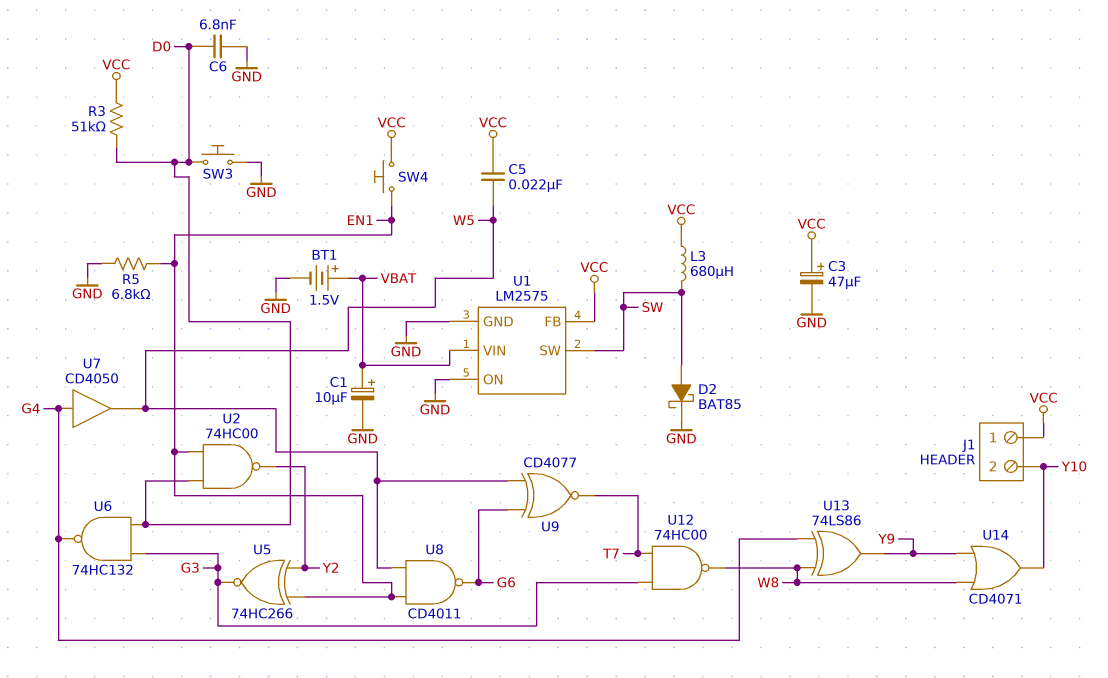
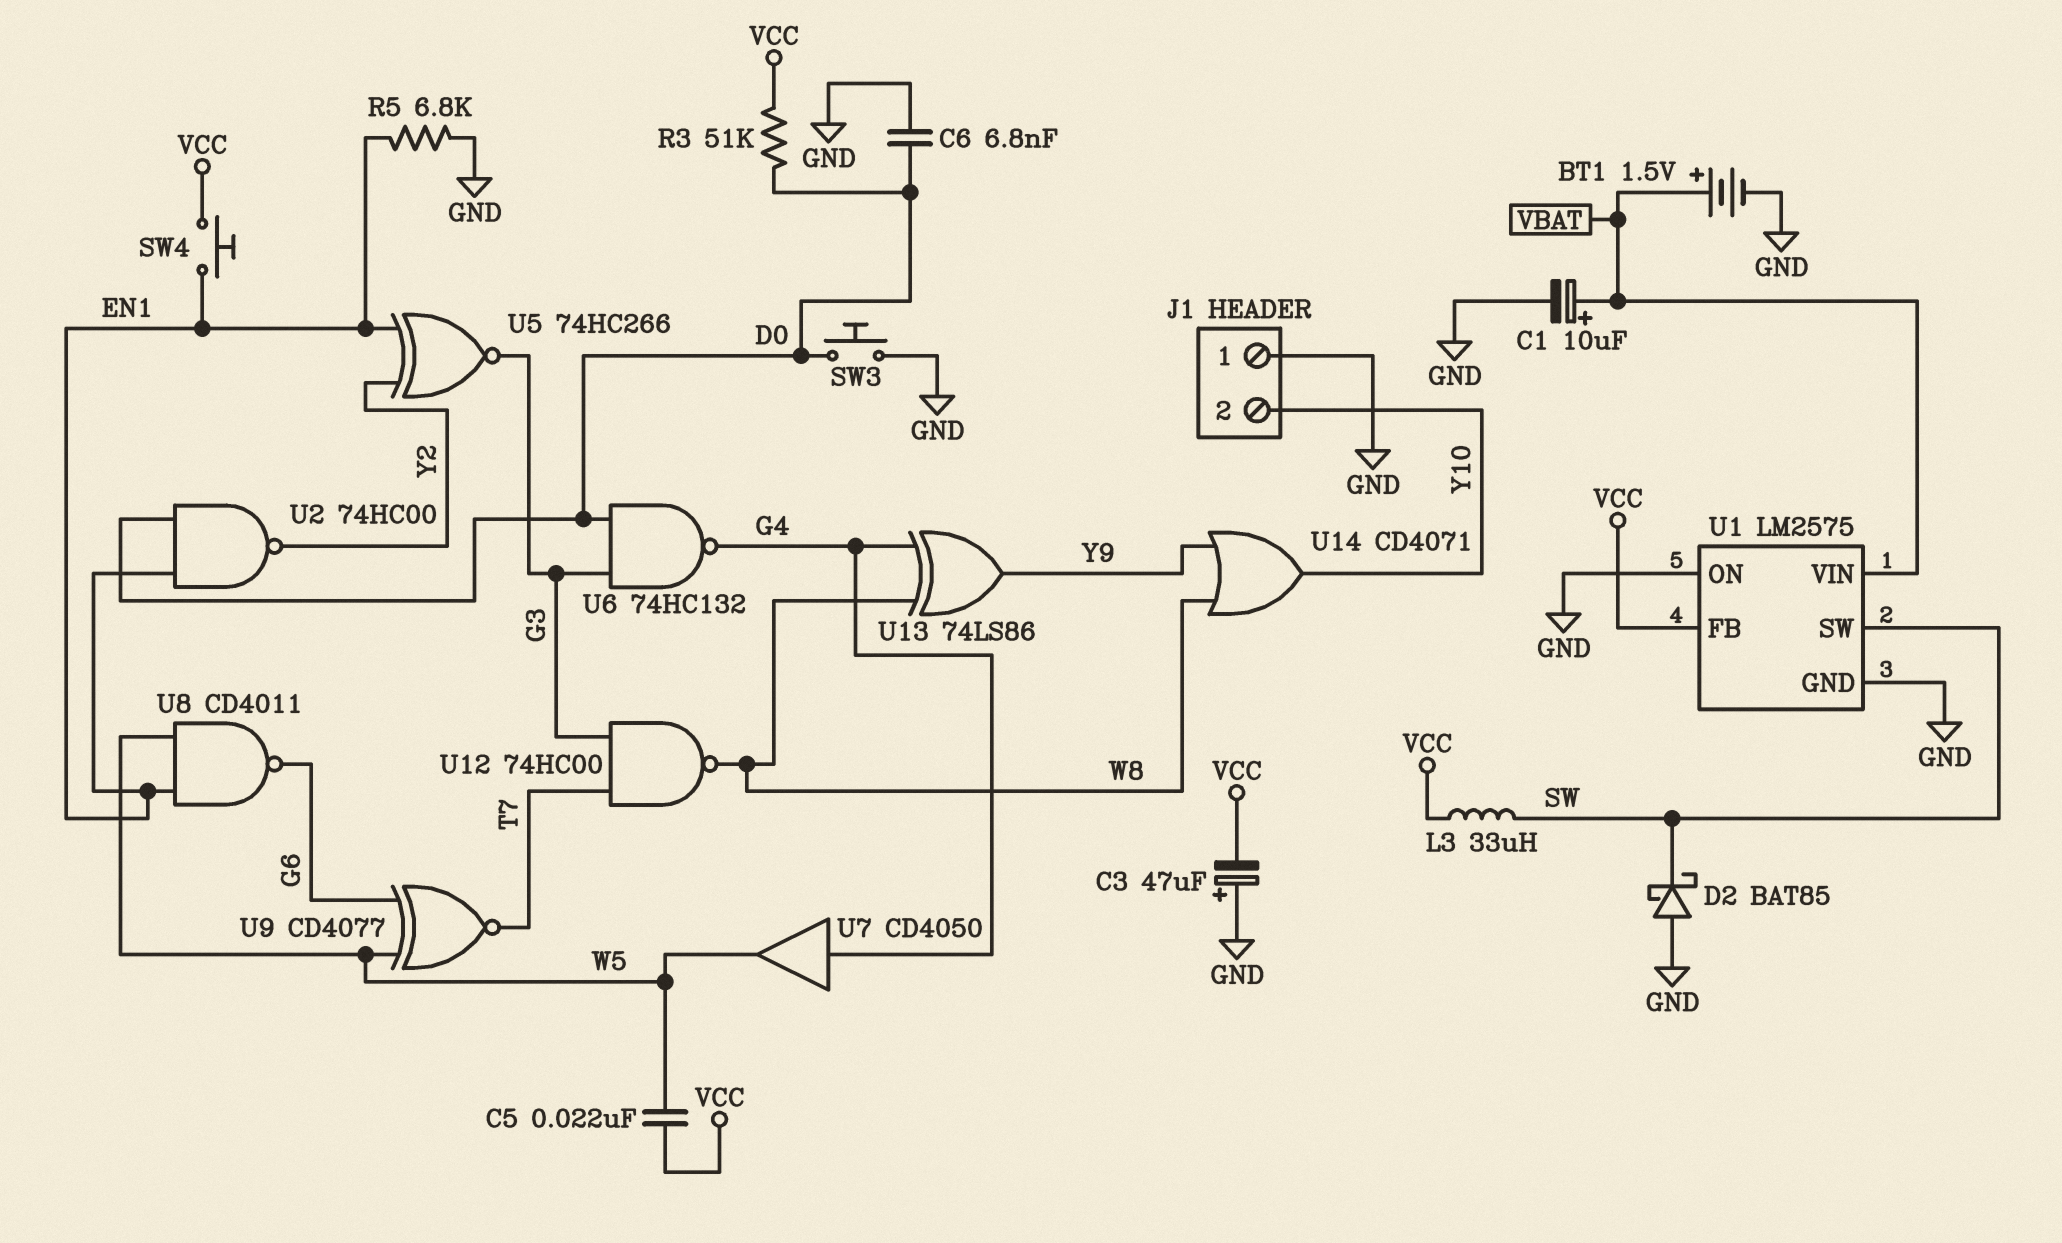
C3: 47uF (plus VCC, minus GND) -> 47uF (plus GND, minus VCC)
D2: schottky BAT85 (A SW, K GND) -> schottky BAT85 (A GND, K SW)
J1 pin 1: VCC -> GND
L3: 680uH (SW, VCC) -> 33uH (SW, VCC)

